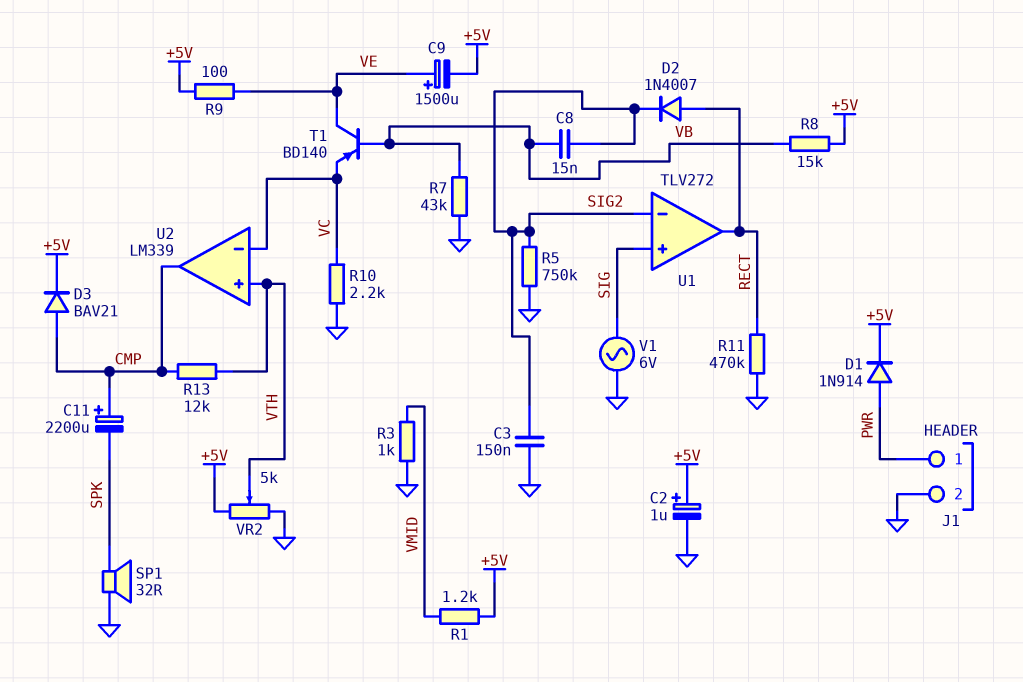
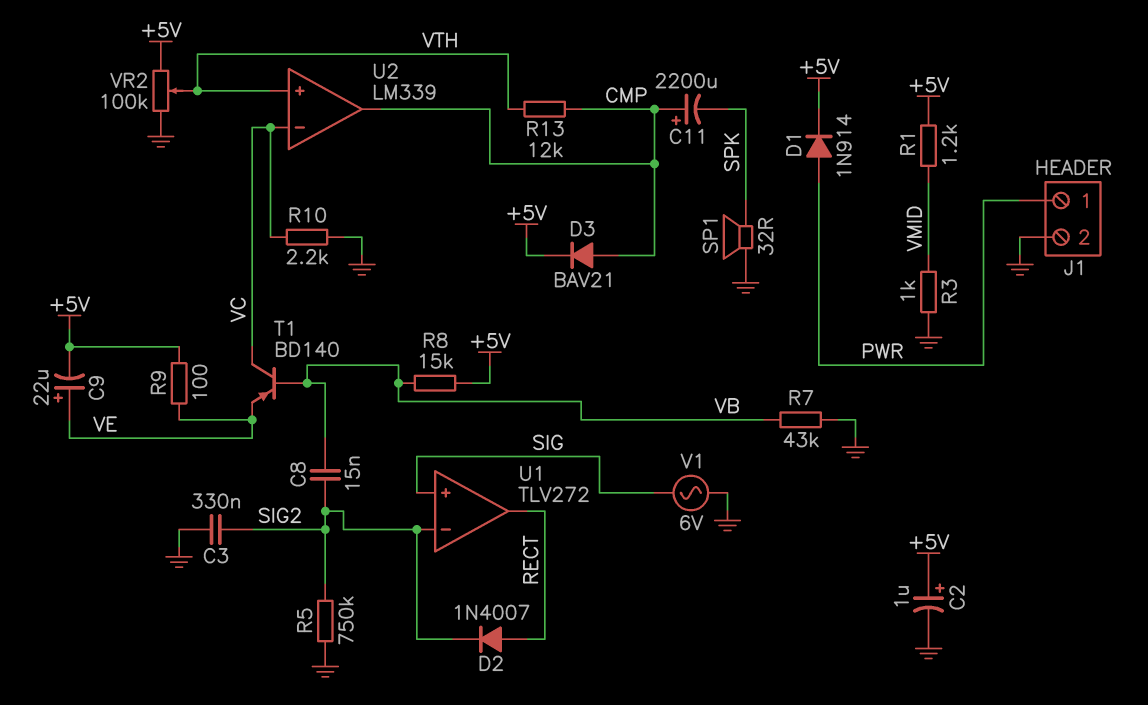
C3: 150nF (GND, SIG2) -> 330nF (GND, SIG2)
C9: 1500uF (plus VE, minus +5V) -> 22uF (plus VE, minus +5V)
R11: 470k (GND, RECT) -> none
T1: PNP BD140 (B VB, C VE, E VC) -> PNP BD140 (B VB, C VC, E VE)
VR2: 5k (+5V, GND, wiper VTH) -> 100k (+5V, GND, wiper VTH)

